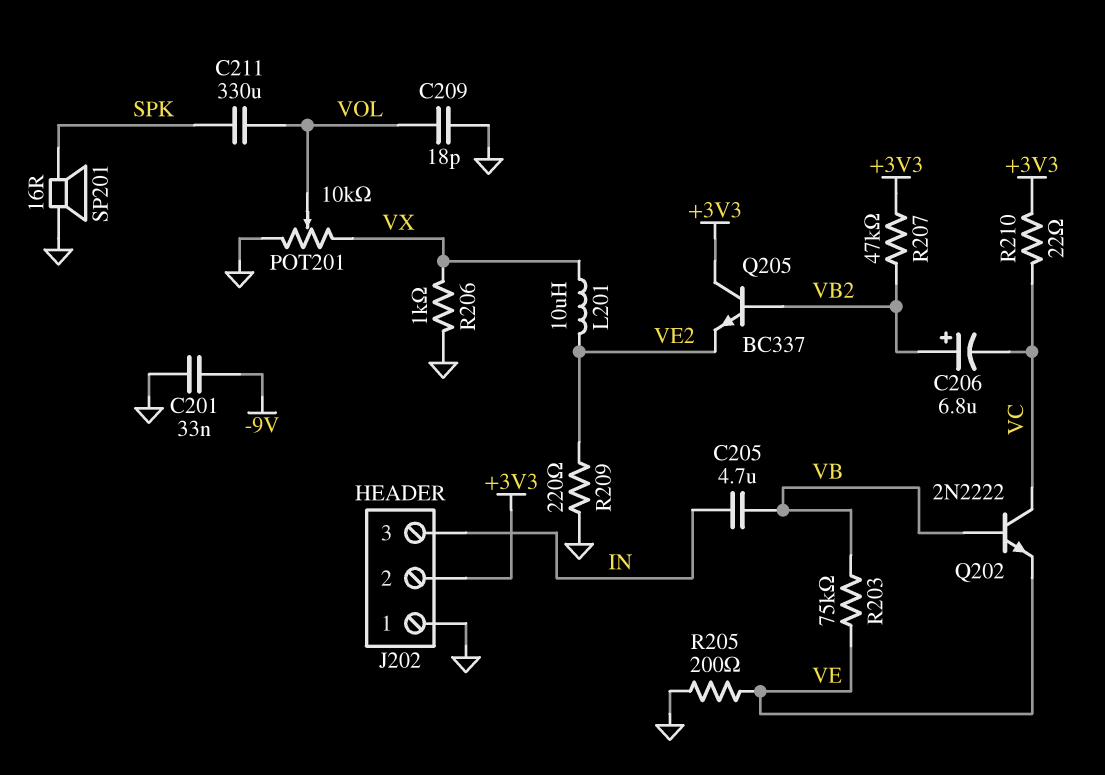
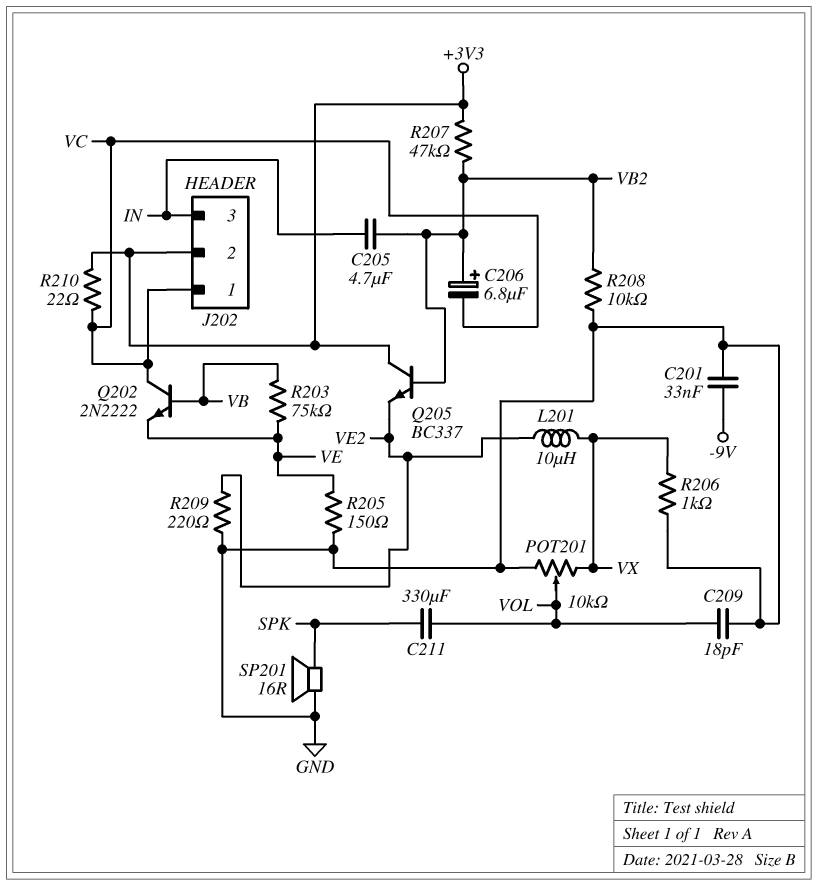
C205: 4.7uF (IN, VB) -> 4.7uF (IN, VB2)
J202 pin 1: GND -> VC
R205: 200 (GND, VE) -> 150 (GND, VE)
R208: none -> 10k (GND, VB2)

